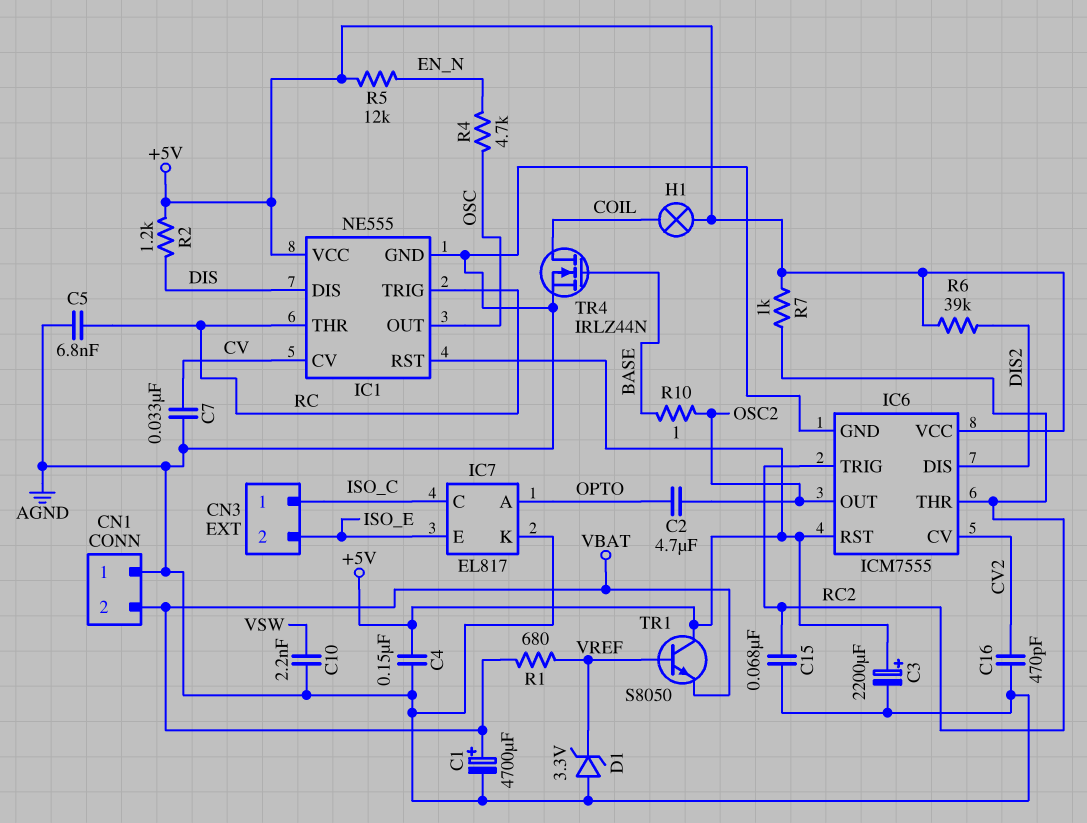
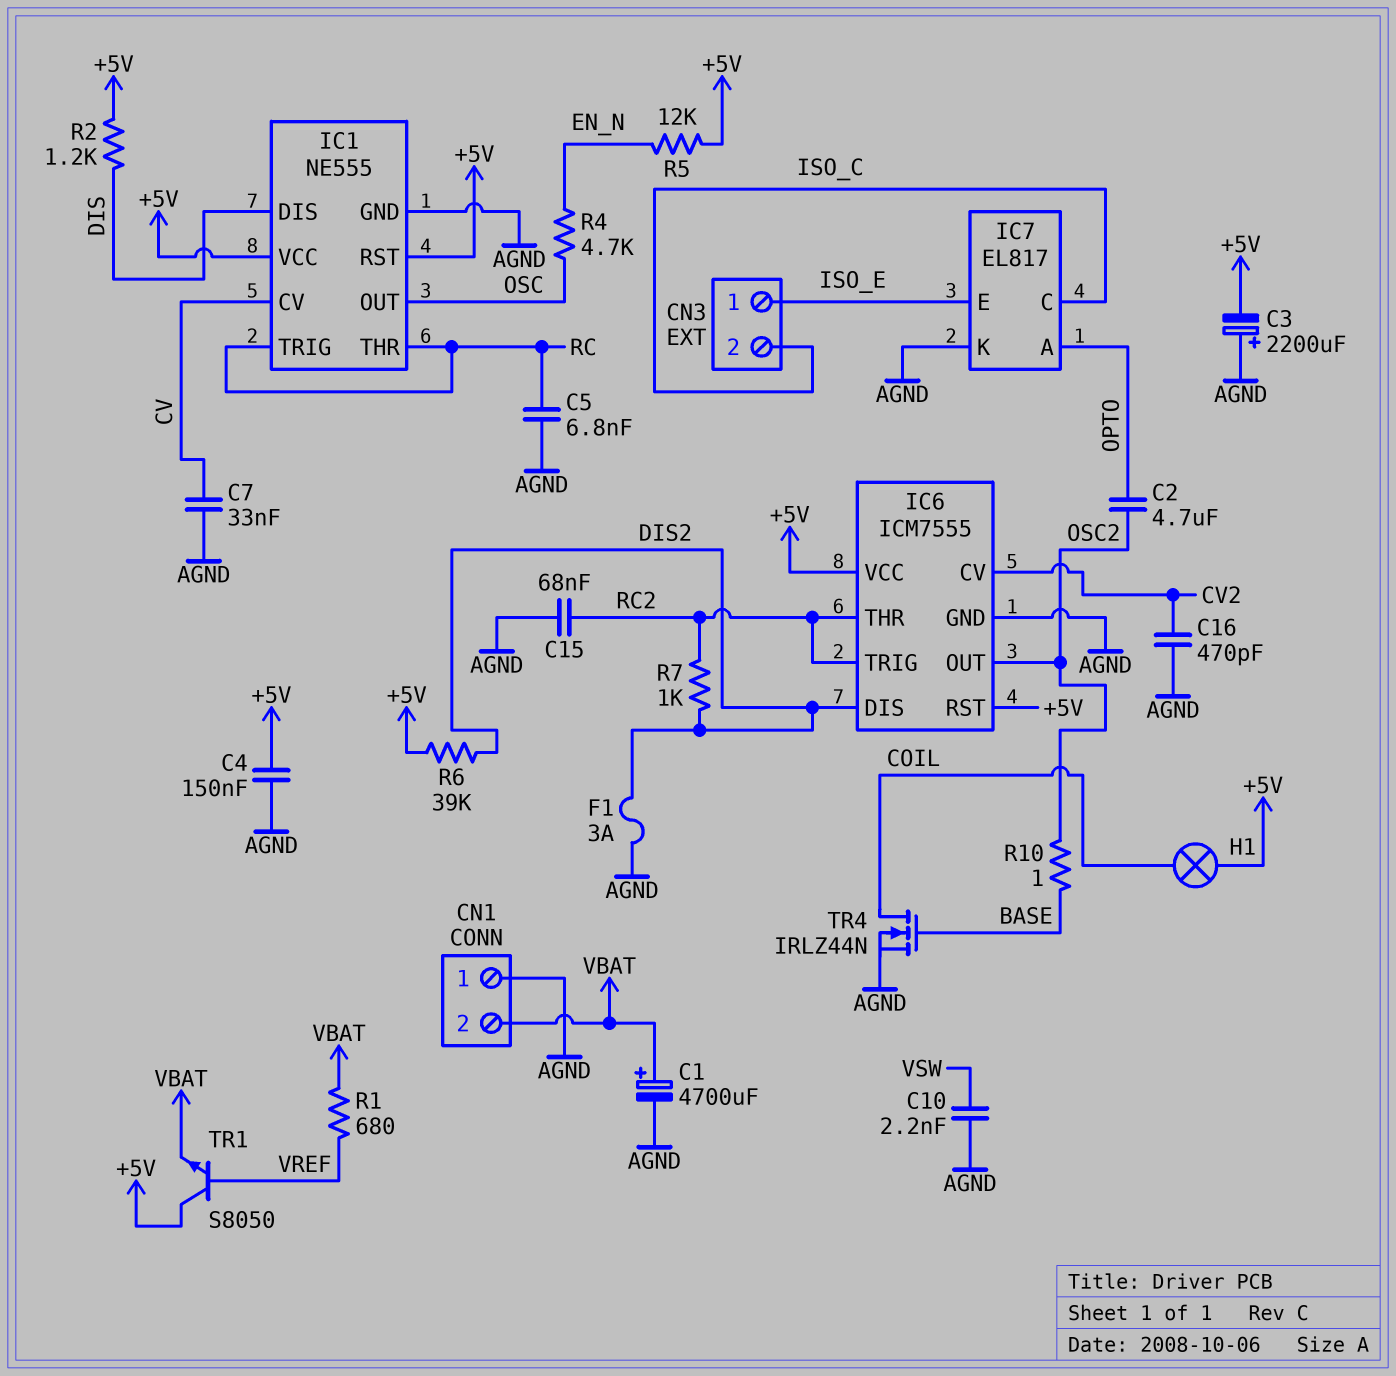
C3: 2200uF (plus +5V, minus AGND) -> 2200uF (plus AGND, minus +5V)
CN3 pin 1: ISO_C -> ISO_E
CN3 pin 2: ISO_E -> ISO_C
D1: zener 3.3V (A AGND, K VREF) -> none
F1: none -> 3A (AGND, DIS2)
R7: 1k (+5V, RC2) -> 1k (DIS2, RC2)

